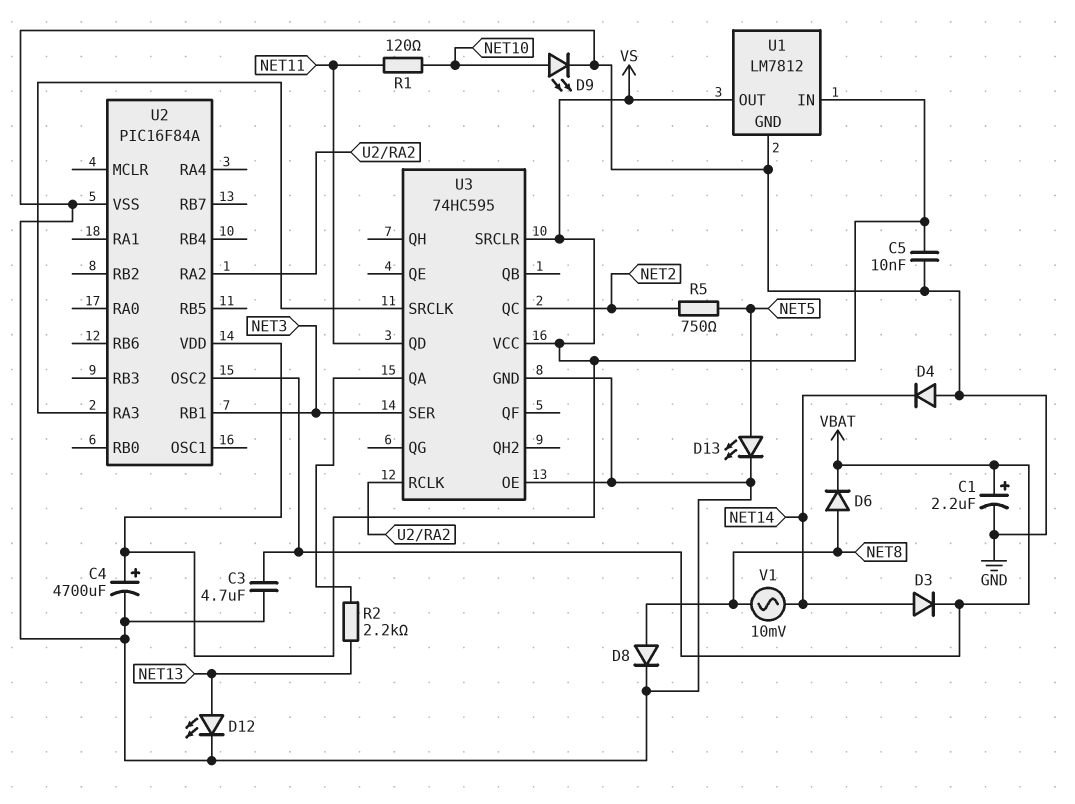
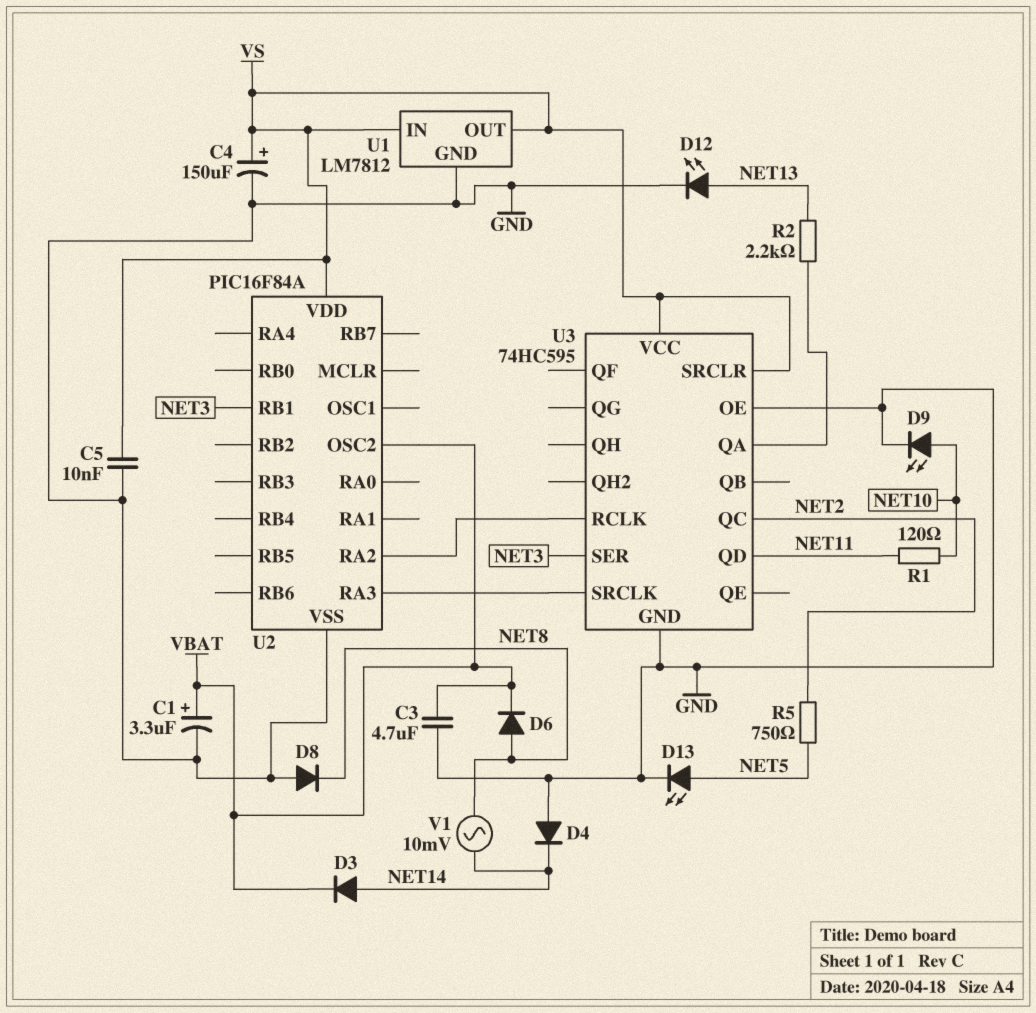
C1: 2.2uF (plus VBAT, minus GND) -> 3.3uF (plus VBAT, minus GND)
C4: 4700uF (plus VS, minus GND) -> 150uF (plus VS, minus GND)
D8: diode (A NET8, K GND) -> diode (A GND, K NET8)

